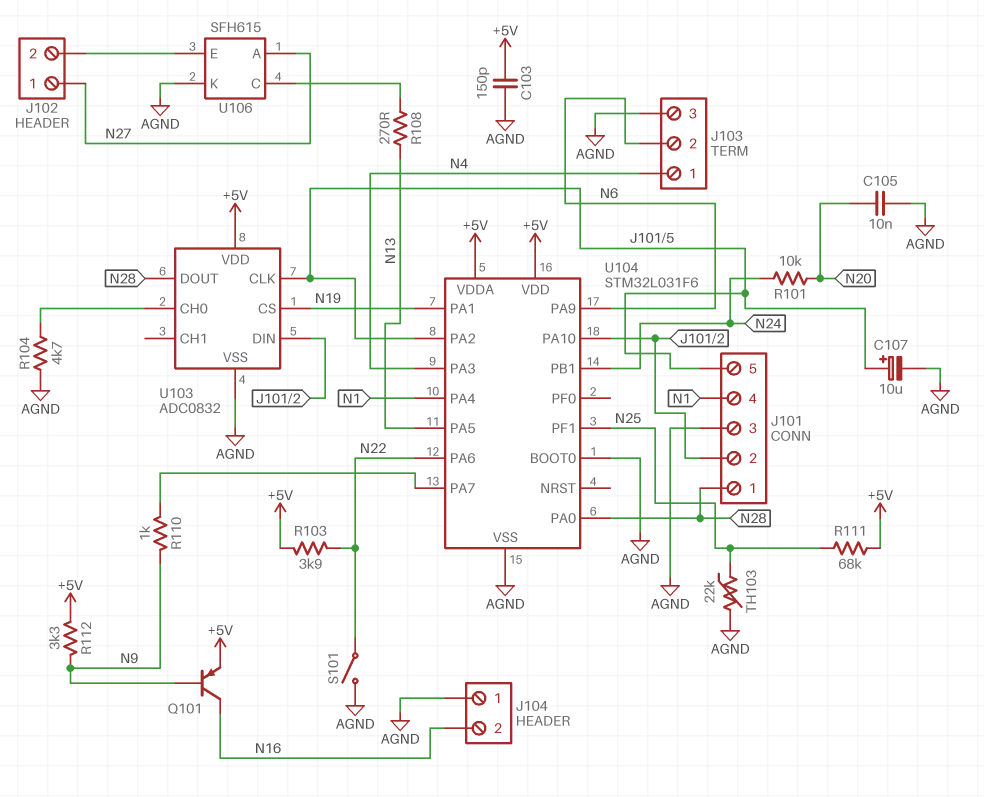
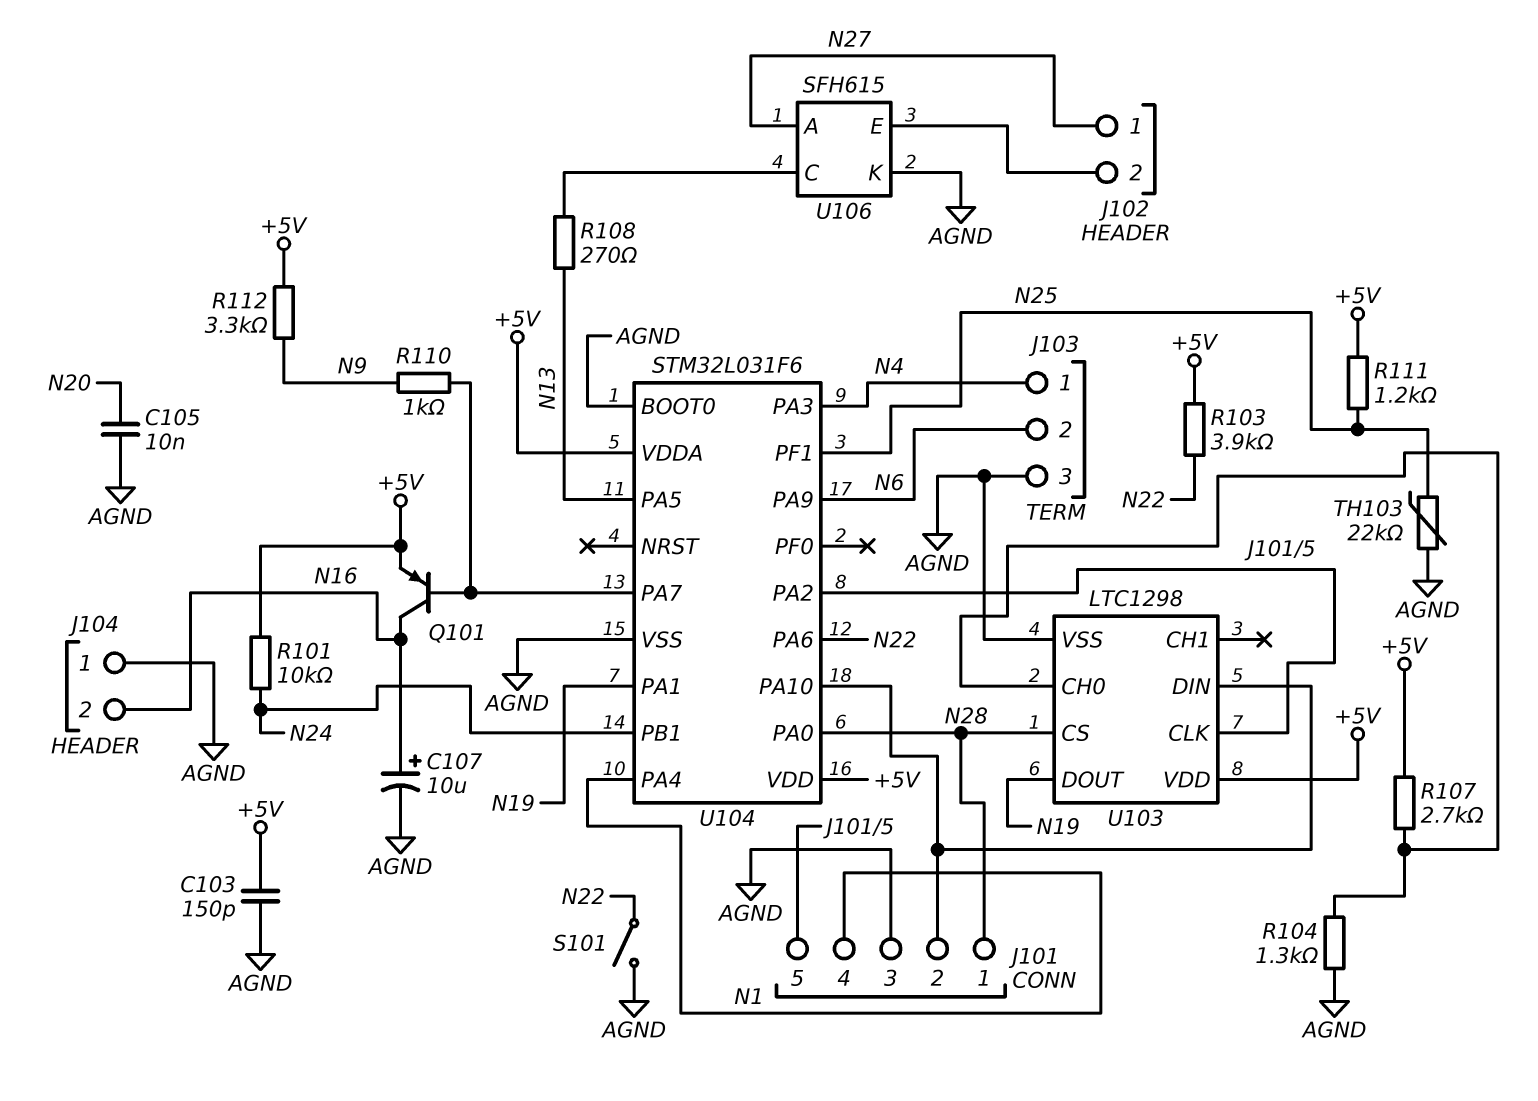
C107: 10uF (plus J101/5, minus AGND) -> 10uF (plus N16, minus AGND)
Q101: PNP (B N9, C N16, E +5V) -> PNP (B U104/PA7, C N16, E +5V)
R101: 10k (N20, N24) -> 10k (+5V, N24)
R104: 4.7k (AGND, U103/CH0) -> 1.3k (AGND, U103/CH0)
R107: none -> 2.7k (+5V, U103/CH0)
R111: 68k (+5V, N25) -> 1.2k (+5V, N25)
U103: ADC0832 -> LTC1298
U103 pin CS: N19 -> N28
U103 pin DOUT: N28 -> N19

